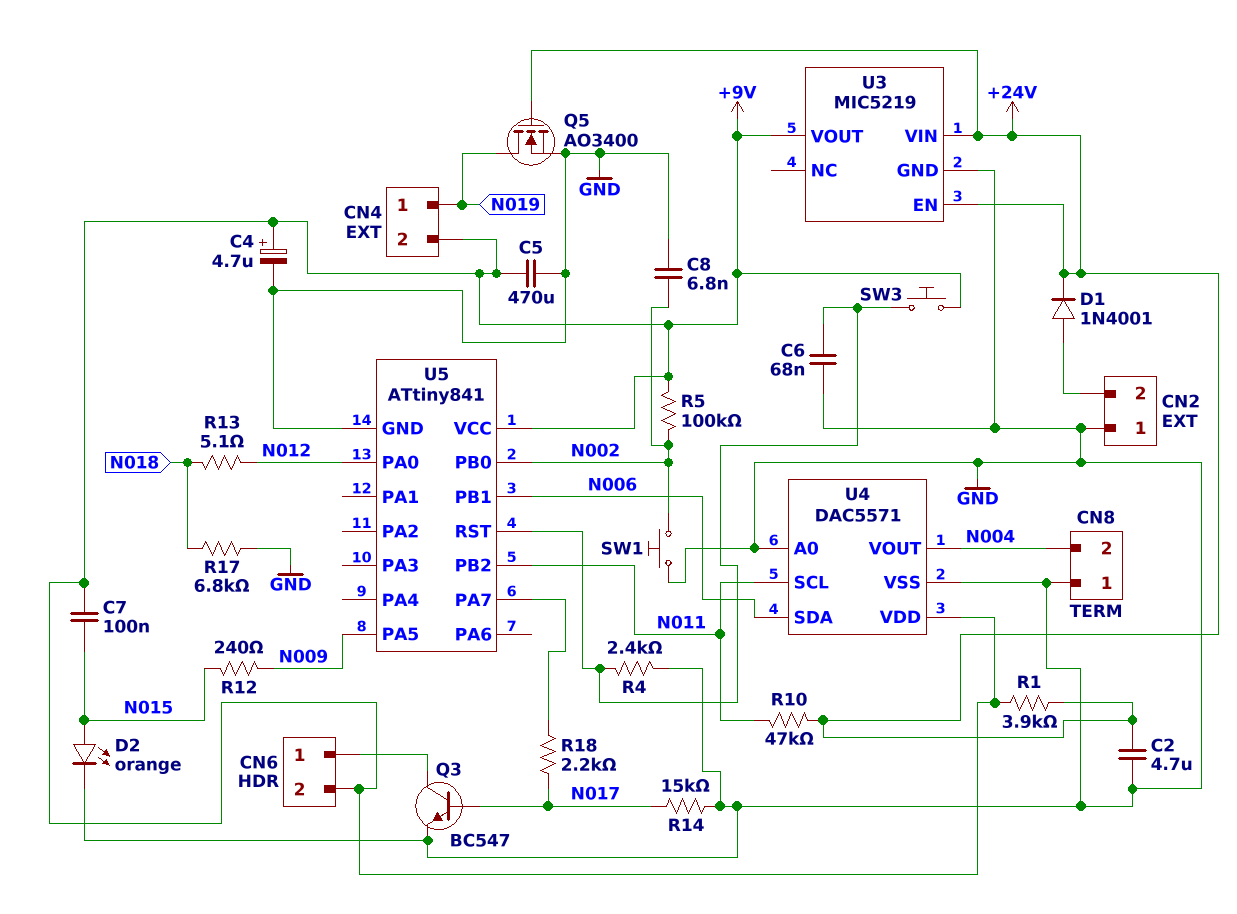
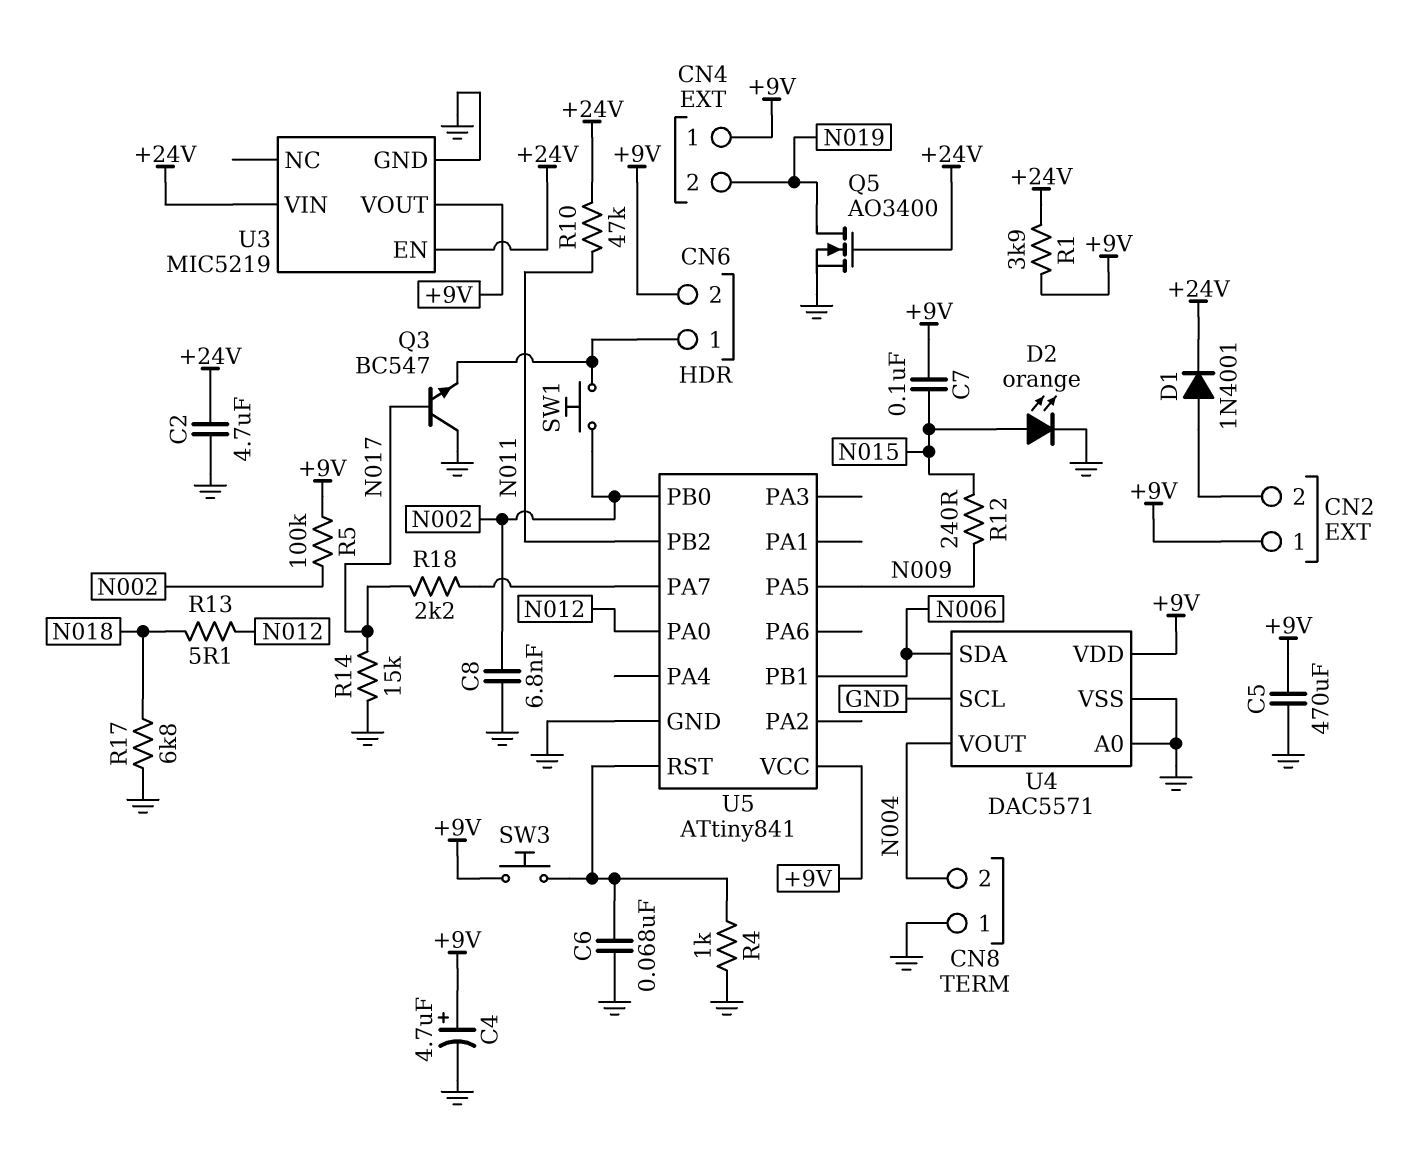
CN2 pin 1: GND -> +9V
CN4 pin 1: N019 -> +9V
CN4 pin 2: +9V -> N019
Q3: NPN BC547 (B N017, C CN6/1, E GND) -> NPN BC547 (B N017, C GND, E CN6/1)
R4: 2.4k (GND, U5/RST) -> 1k (GND, U5/RST)
SW1: button (GND, N002) -> button (CN6/1, N002)
U4 pin SCL: N011 -> GND

